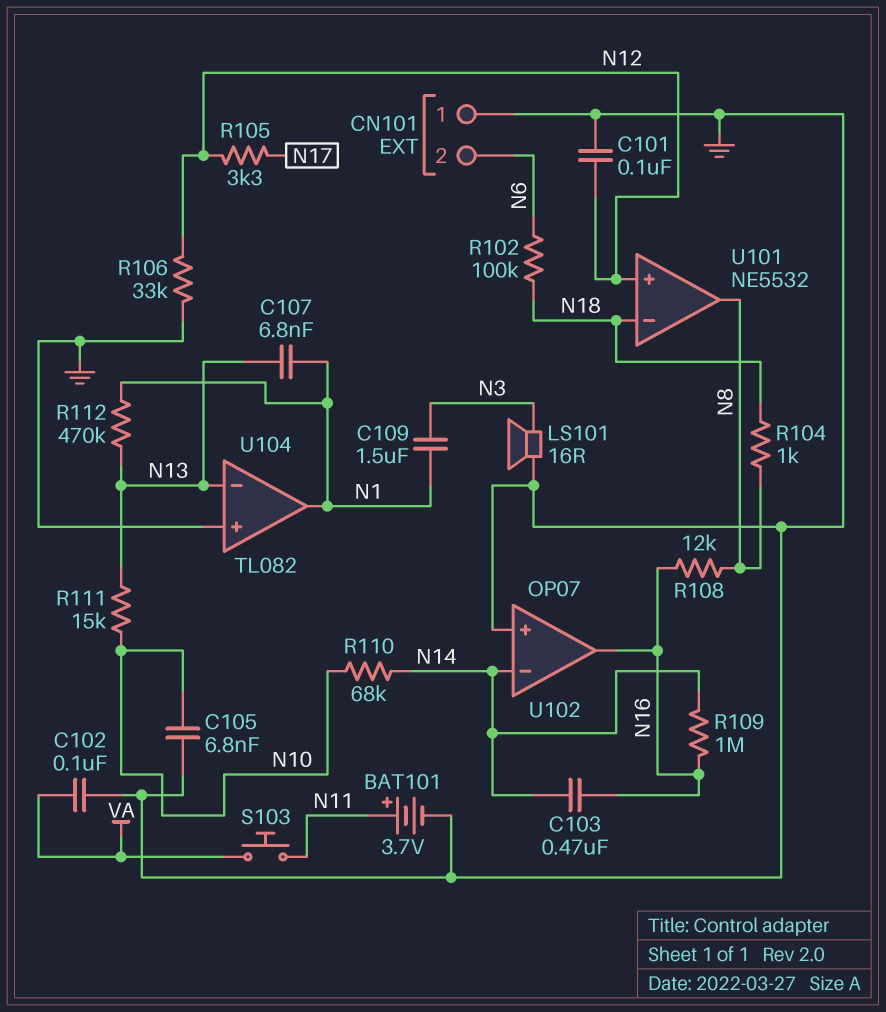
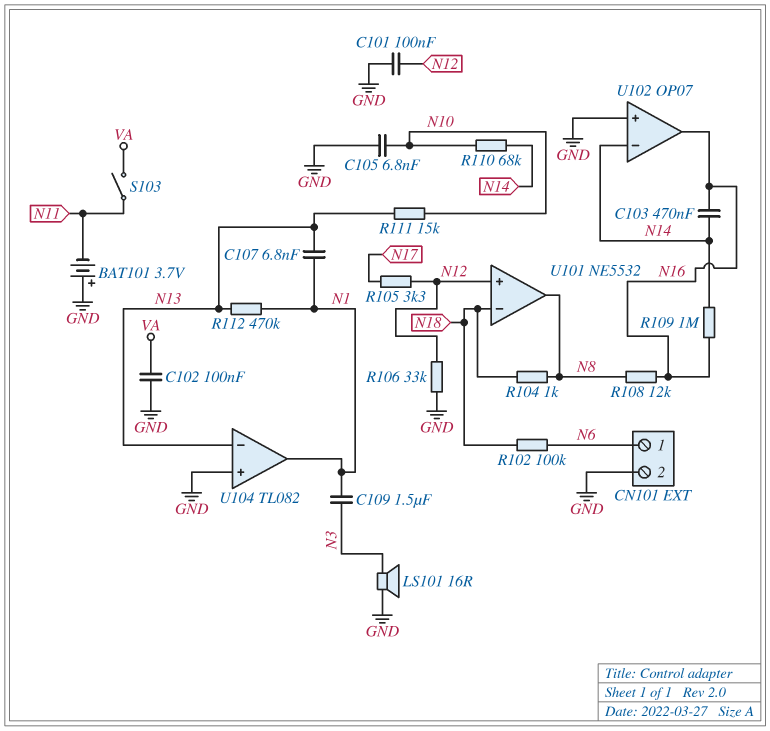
BAT101: 3.7V (plus N11, minus GND) -> 3.7V (plus GND, minus N11)
CN101 pin 1: GND -> N6
CN101 pin 2: N6 -> GND
S103: button (N11, VA) -> switch (N11, VA)

